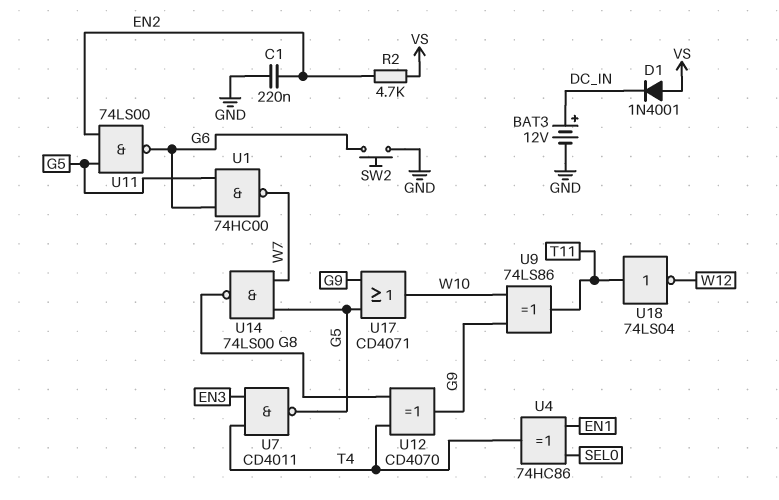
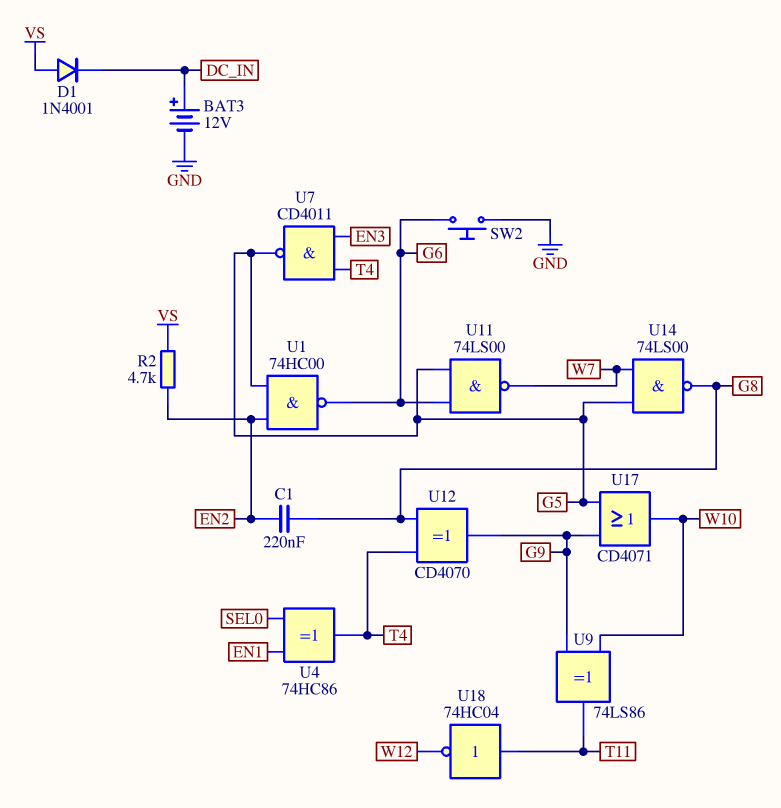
C1: 220nF (EN2, GND) -> 220nF (EN2, G8)
U1: NAND 74HC00 (in G5, in G6, out W7) -> NAND 74HC00 (in EN2, in G5, out G6)
U11: NAND 74LS00 (in EN2, in G5, out G6) -> NAND 74LS00 (in G5, in G6, out W7)
U18: NOT 74LS04 (in T11, out W12) -> NOT 74HC04 (in T11, out W12)

